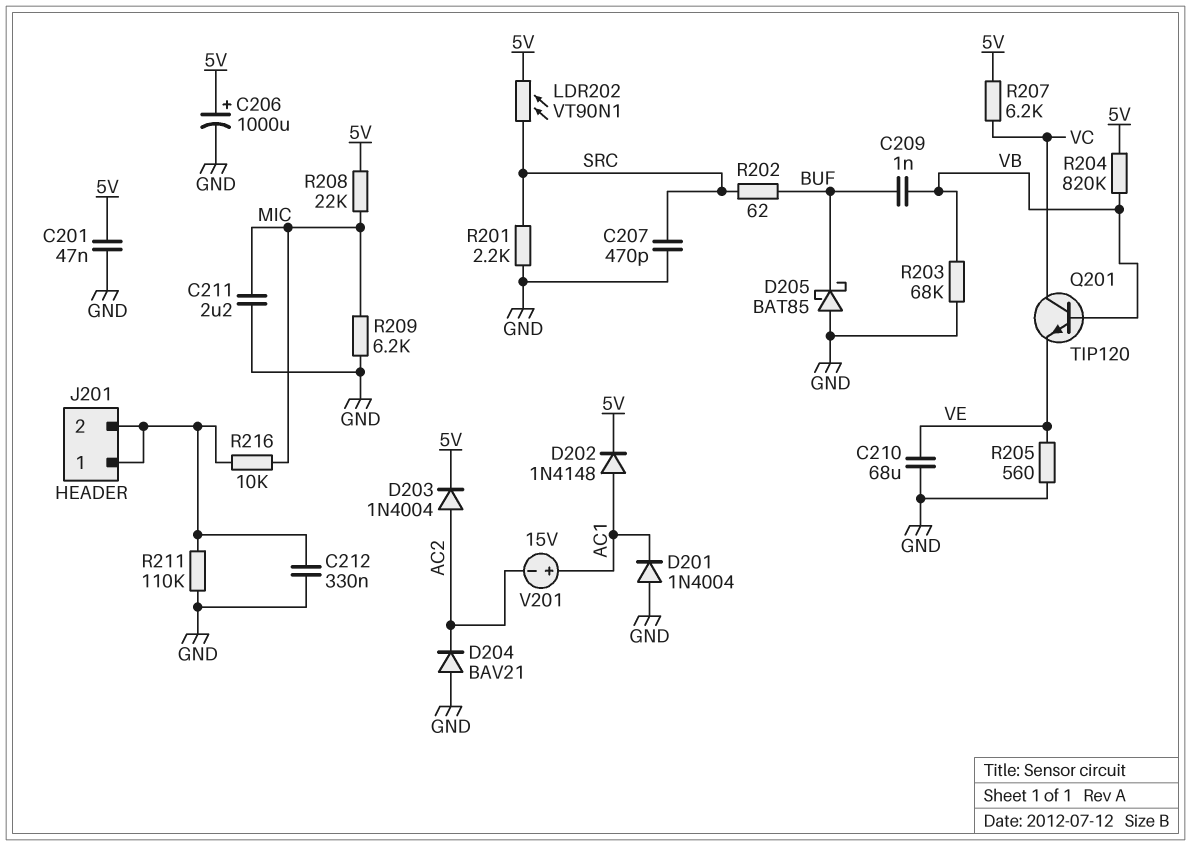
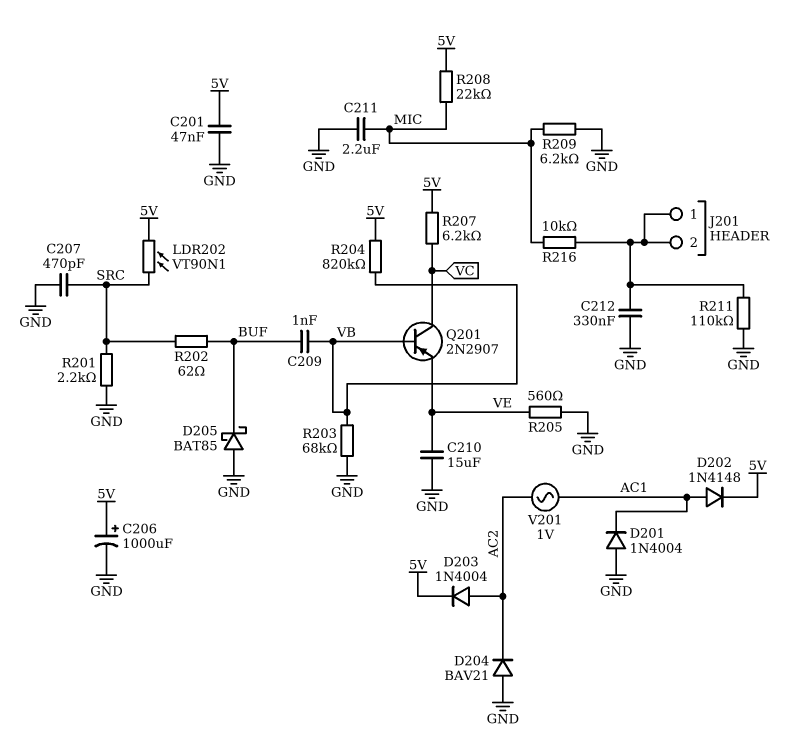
C210: 68uF (GND, VE) -> 15uF (GND, VE)
Q201: NPN TIP120 (B VB, C VC, E VE) -> PNP 2N2907 (B VB, C VC, E VE)
V201: 15V (plus AC1, minus AC2) -> AC 1V (AC1, AC2)

